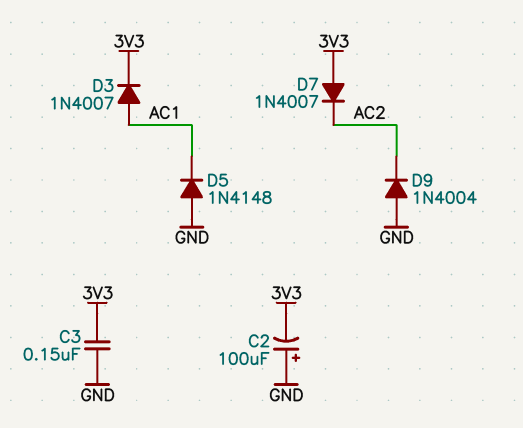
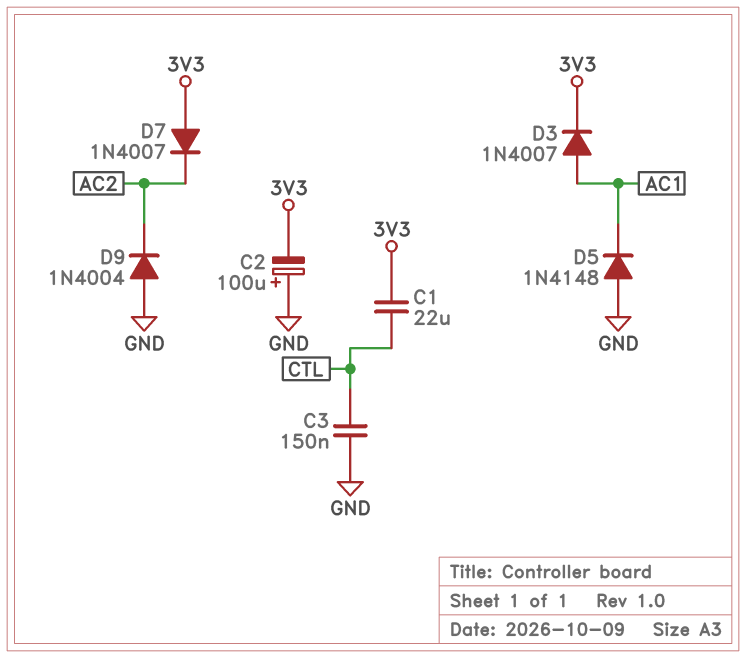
C1: none -> 22uF (3V3, CTL)
C3: 150nF (3V3, GND) -> 150nF (CTL, GND)

